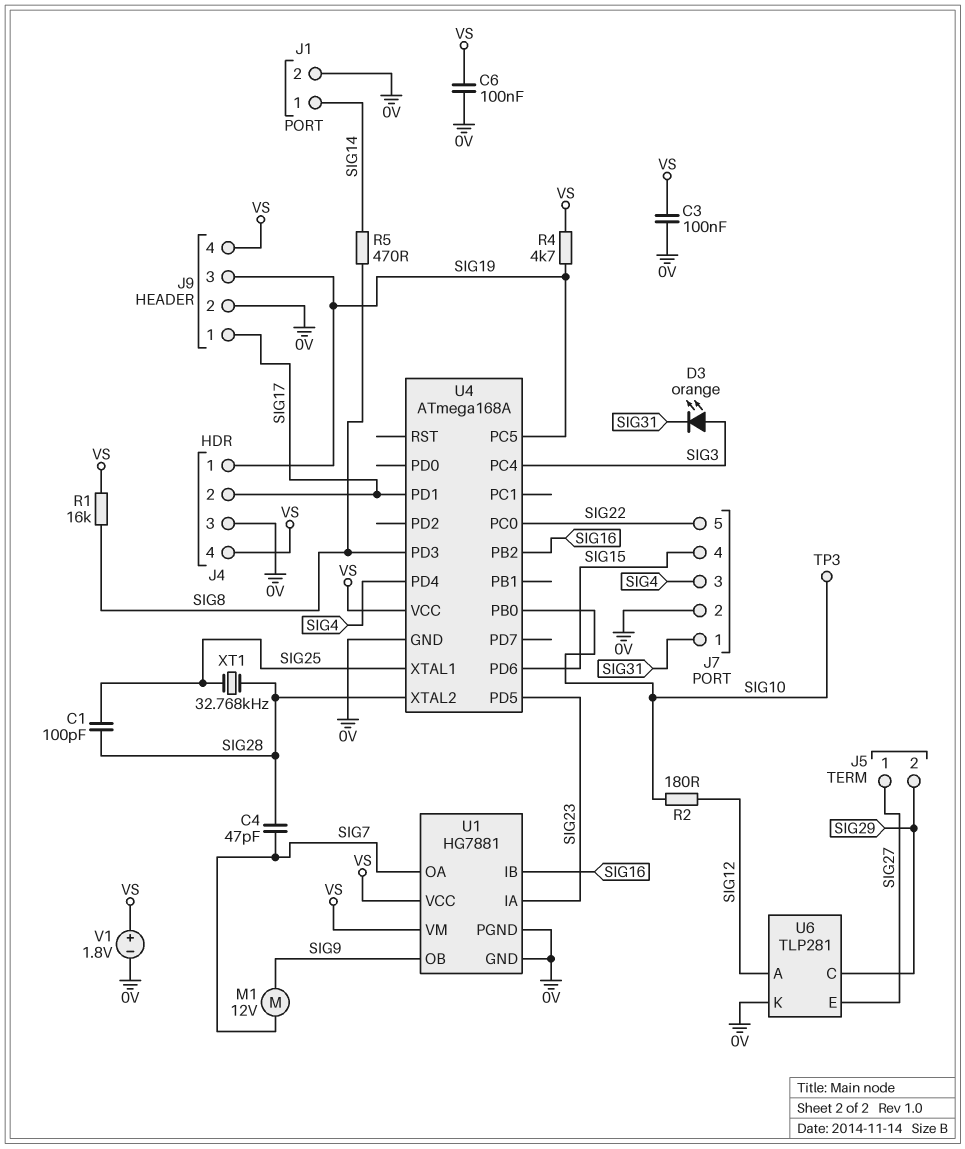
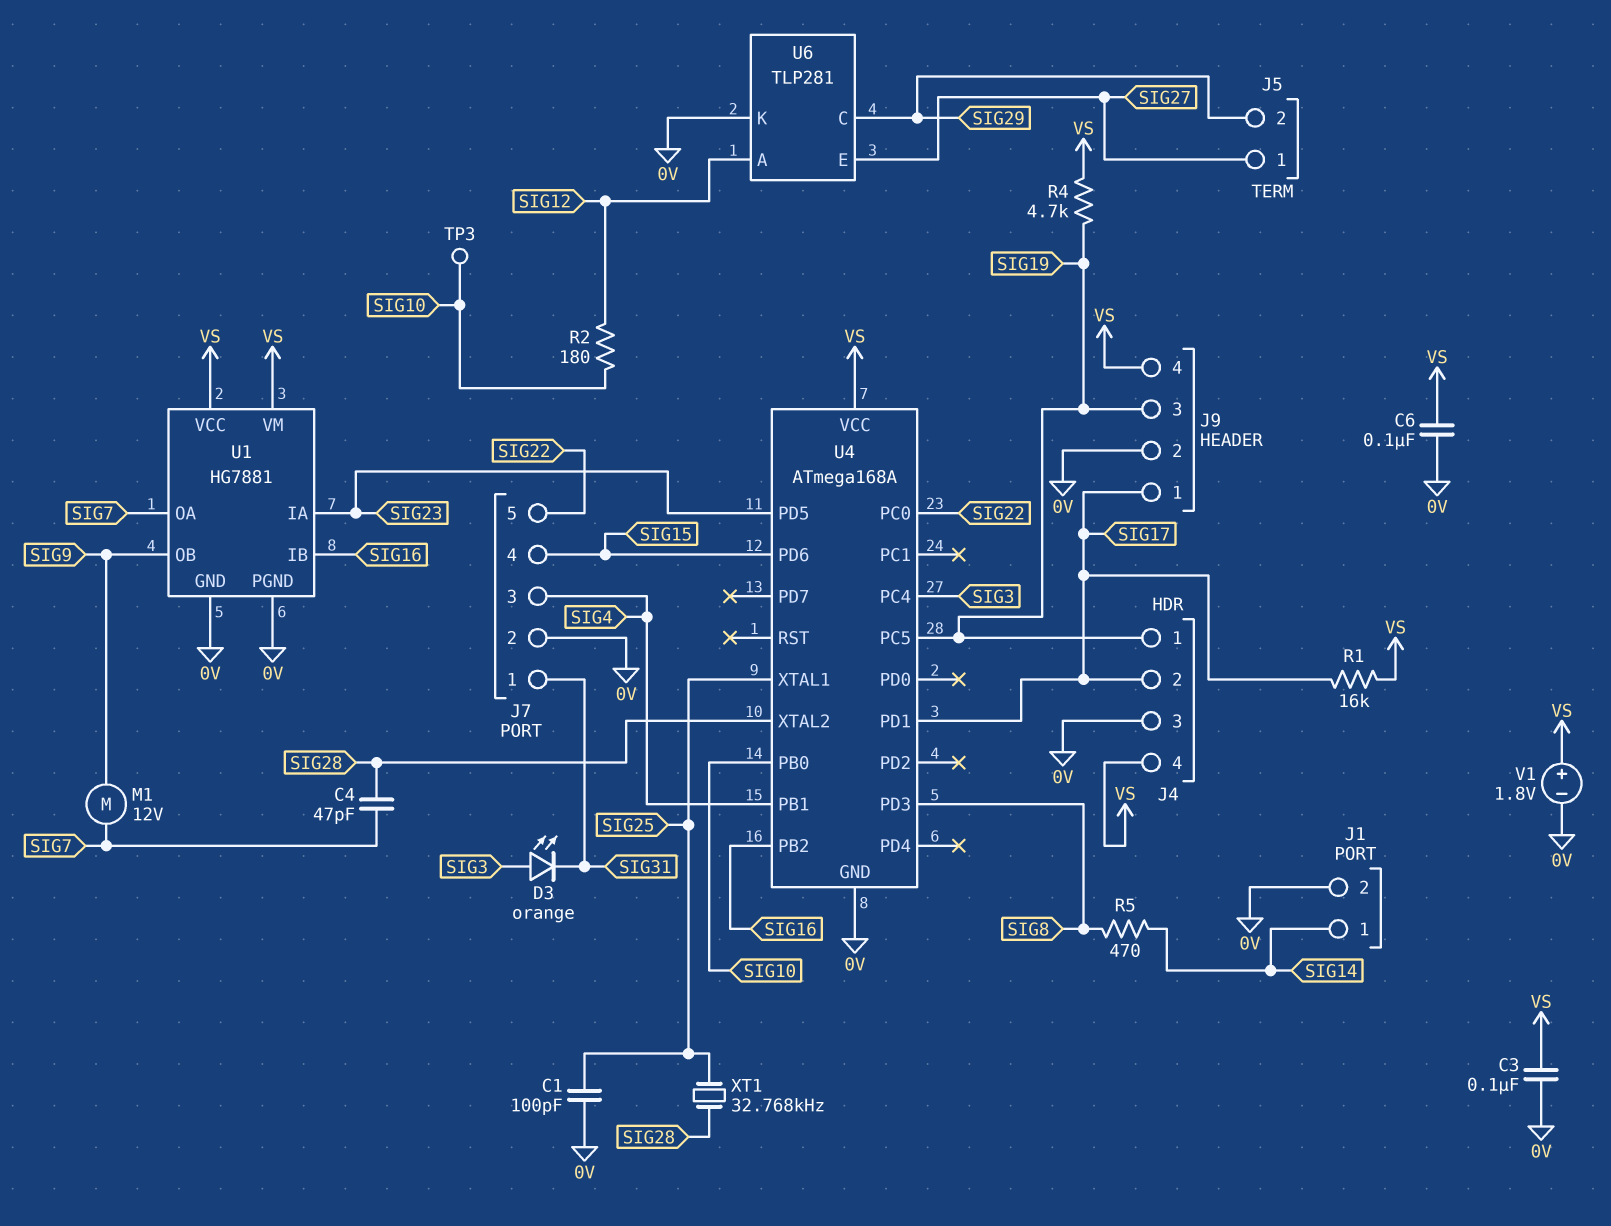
C1: 100pF (SIG25, SIG28) -> 100pF (0V, SIG25)
R1: 16k (SIG8, VS) -> 16k (SIG17, VS)
U4 pin PB1: none -> SIG4
U4 pin PD4: SIG4 -> none

